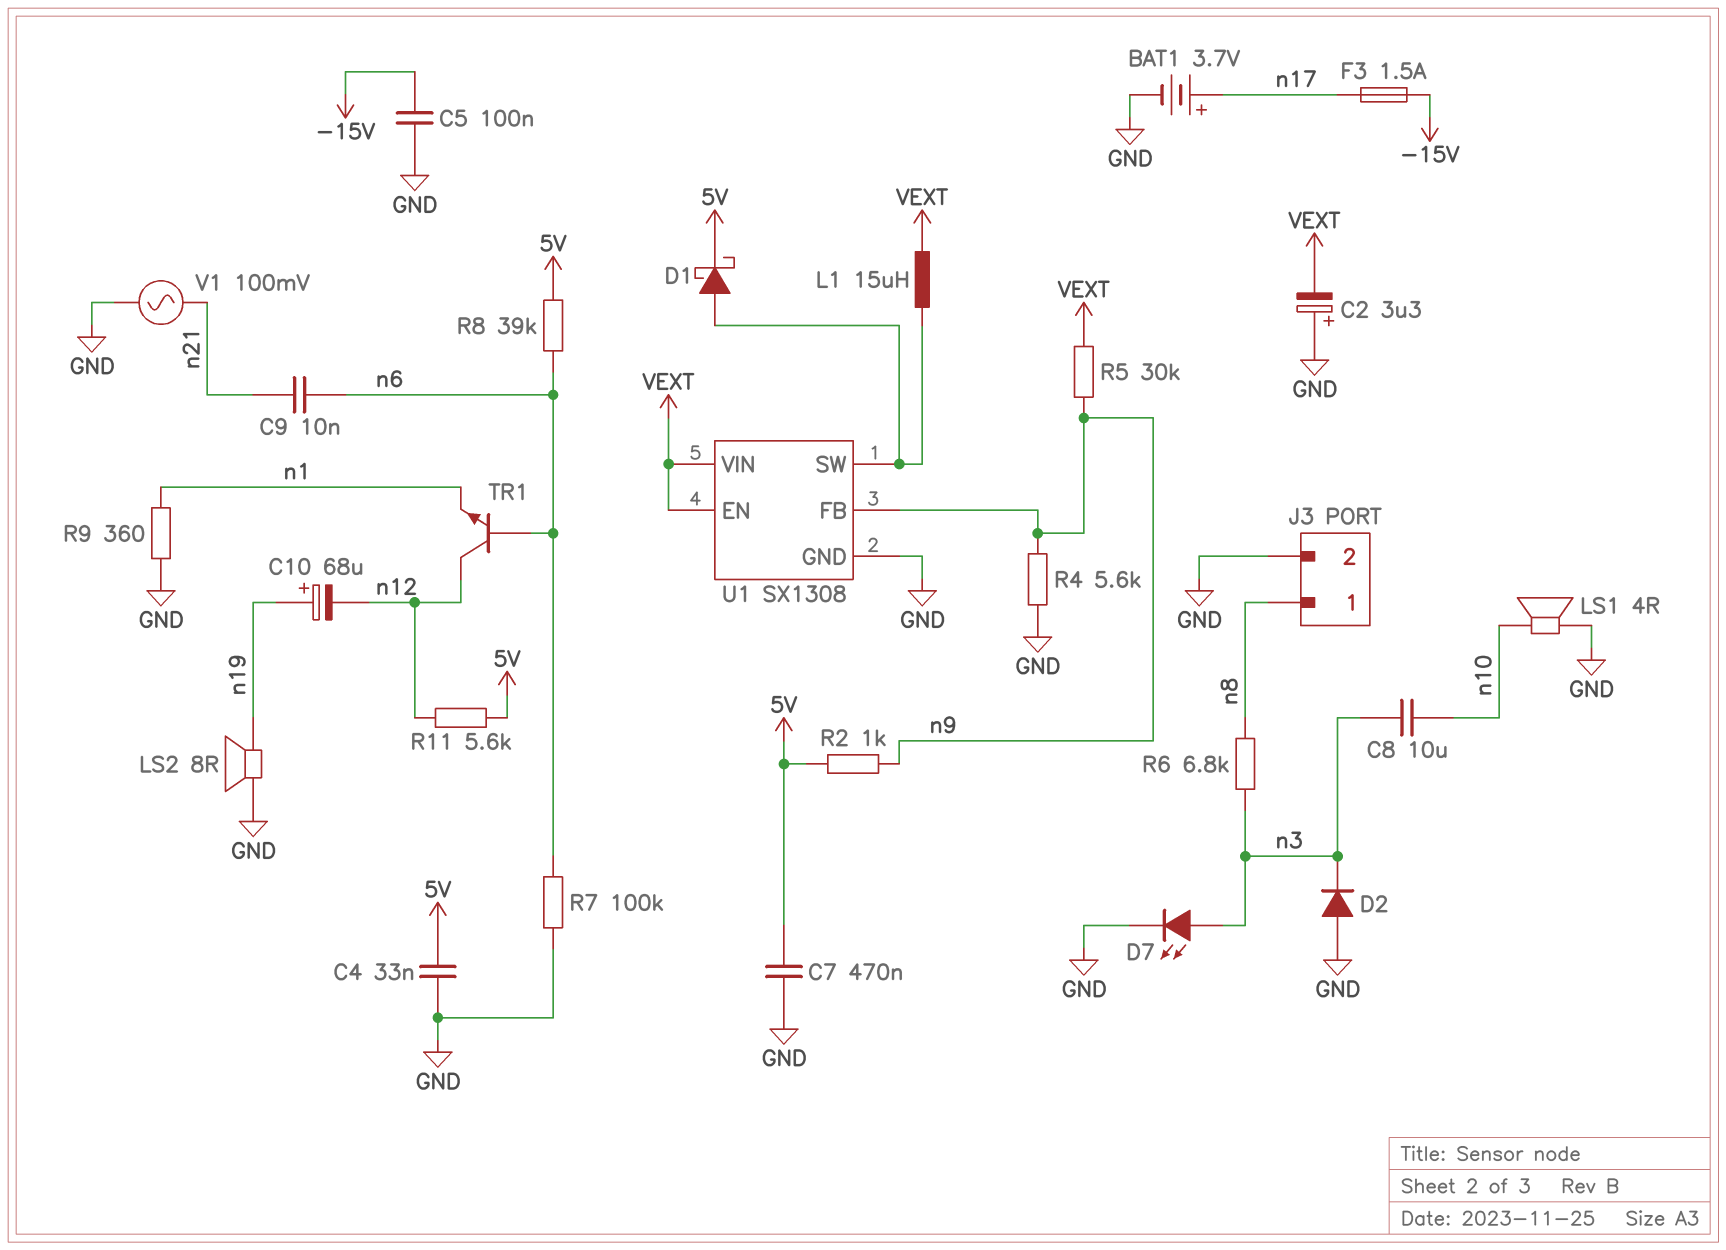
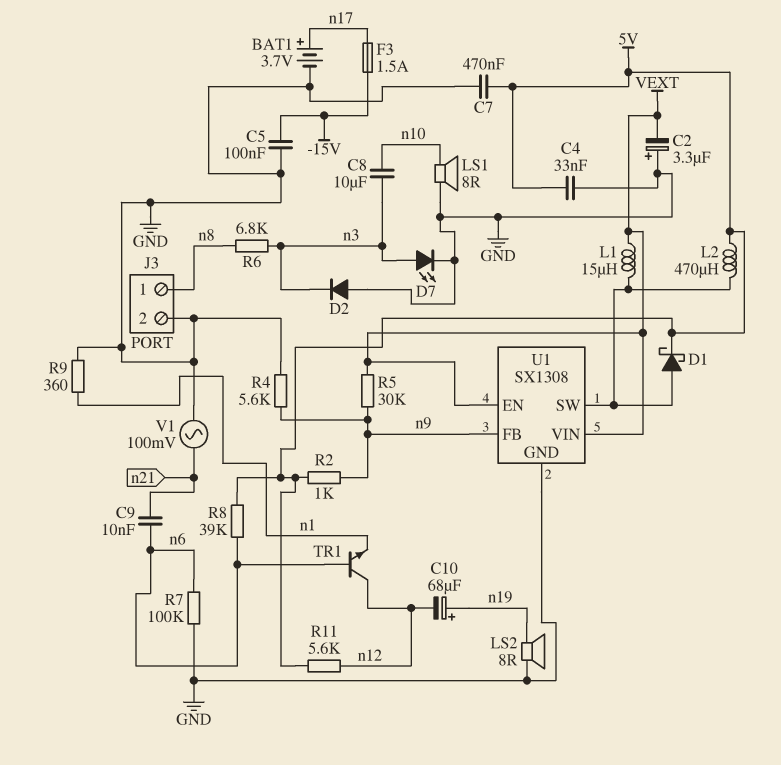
L2: none -> 470uH (5V, U1/SW)
LS1: speaker 4R (GND, n10) -> speaker 8R (GND, n10)

